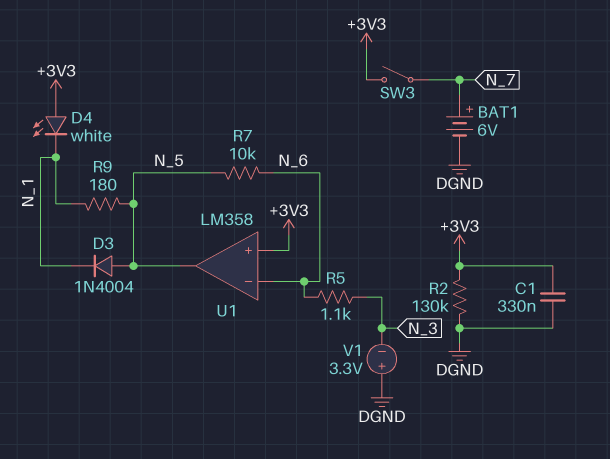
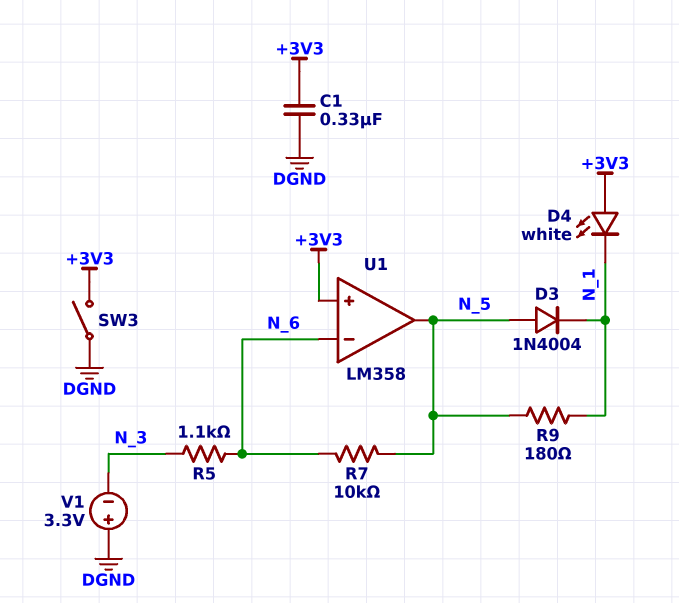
BAT1: 6V (plus N_7, minus DGND) -> none
R2: 130k (+3V3, DGND) -> none
SW3: switch (+3V3, N_7) -> switch (+3V3, DGND)

